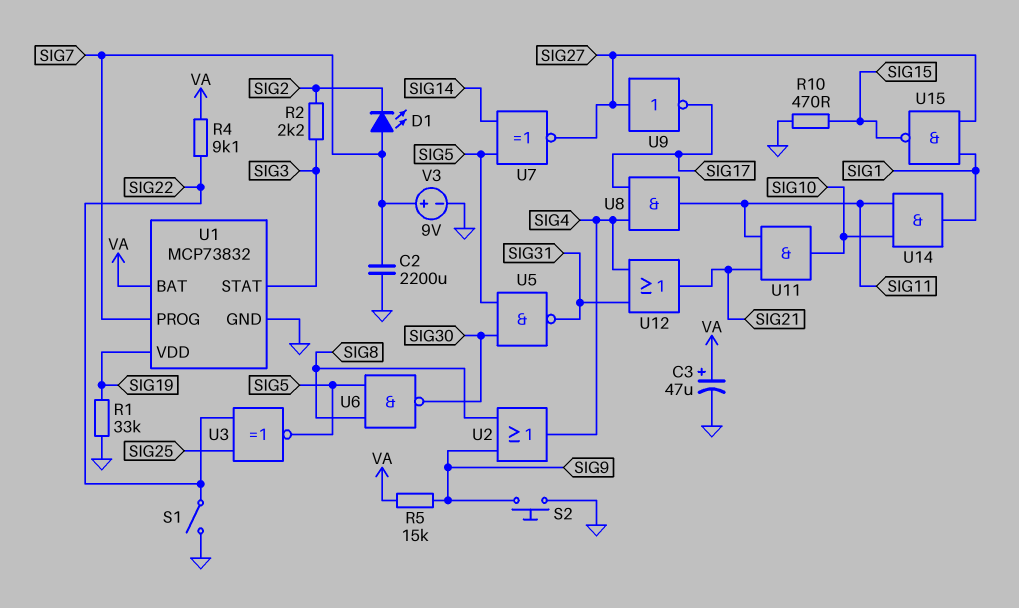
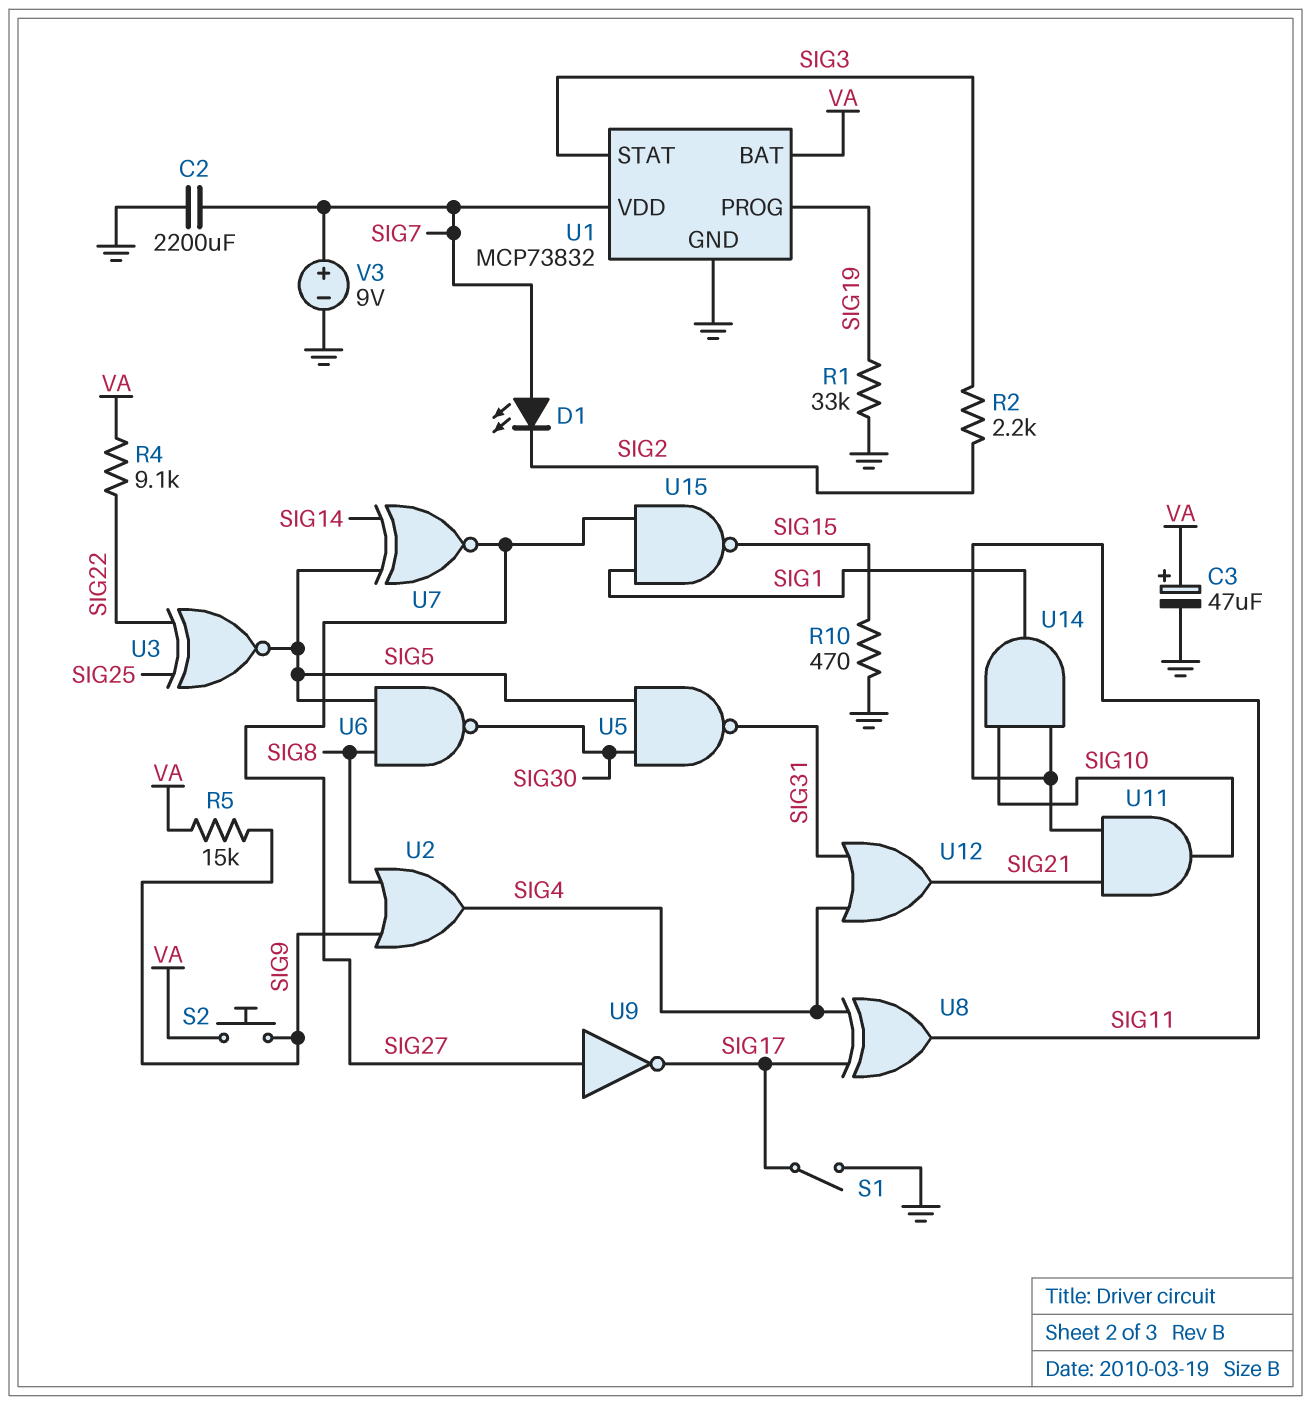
S1: switch (GND, SIG22) -> switch (GND, SIG17)
S2: button (GND, SIG9) -> button (SIG9, VA)
U1 pin PROG: SIG7 -> SIG19
U1 pin VDD: SIG19 -> SIG7
U8: AND (in SIG4, in SIG17, out SIG11) -> XOR (in SIG4, in SIG17, out SIG11)

